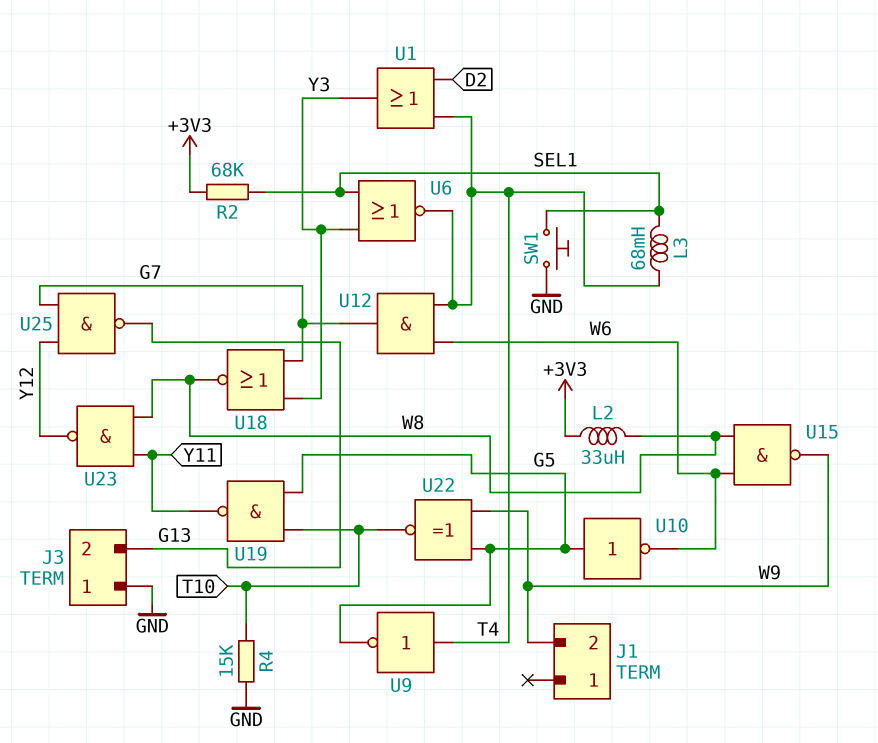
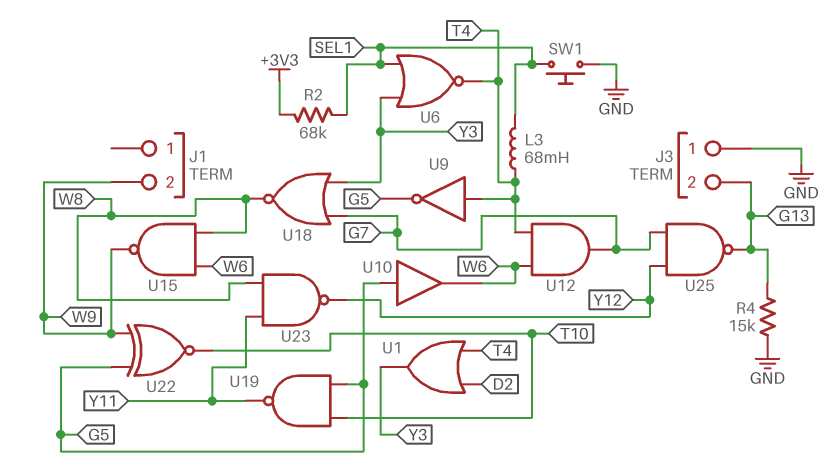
L2: 33uH (+3V3, W8) -> none
R4: 15k (GND, T10) -> 15k (G13, GND)
U10: NOT (in G5, out W6) -> buffer (in G5, out W6)

